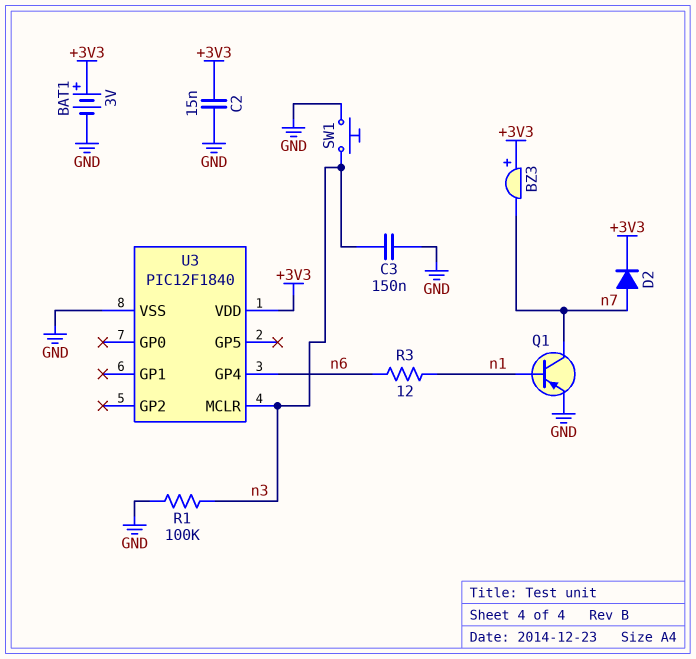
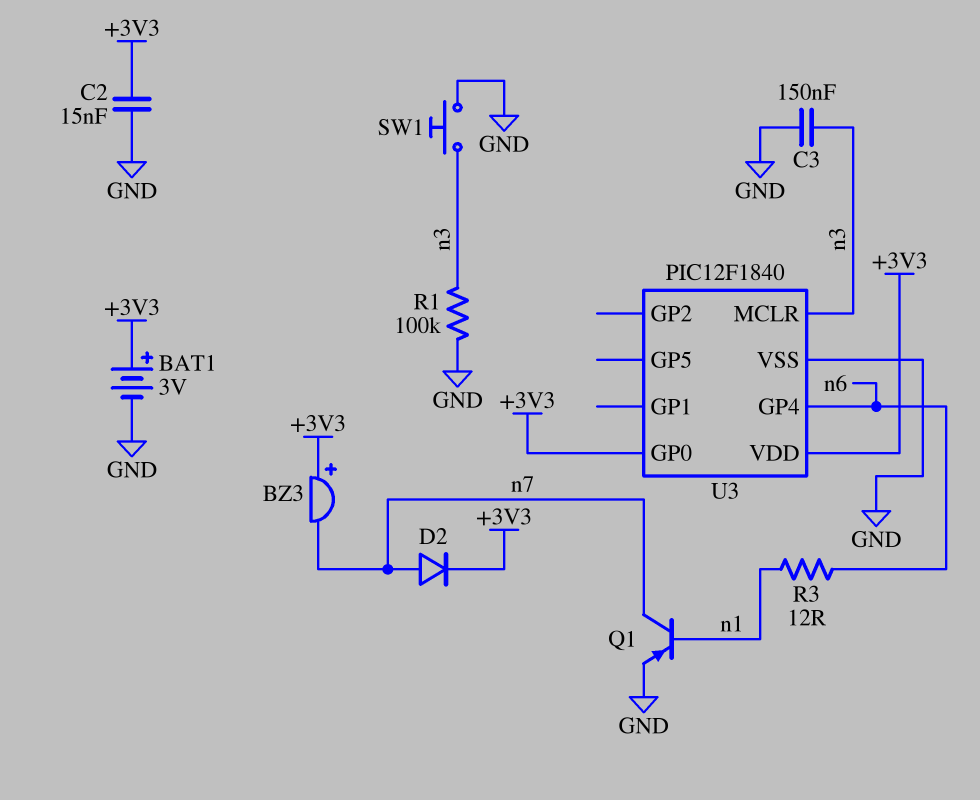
U3 pin GP0: none -> +3V3

